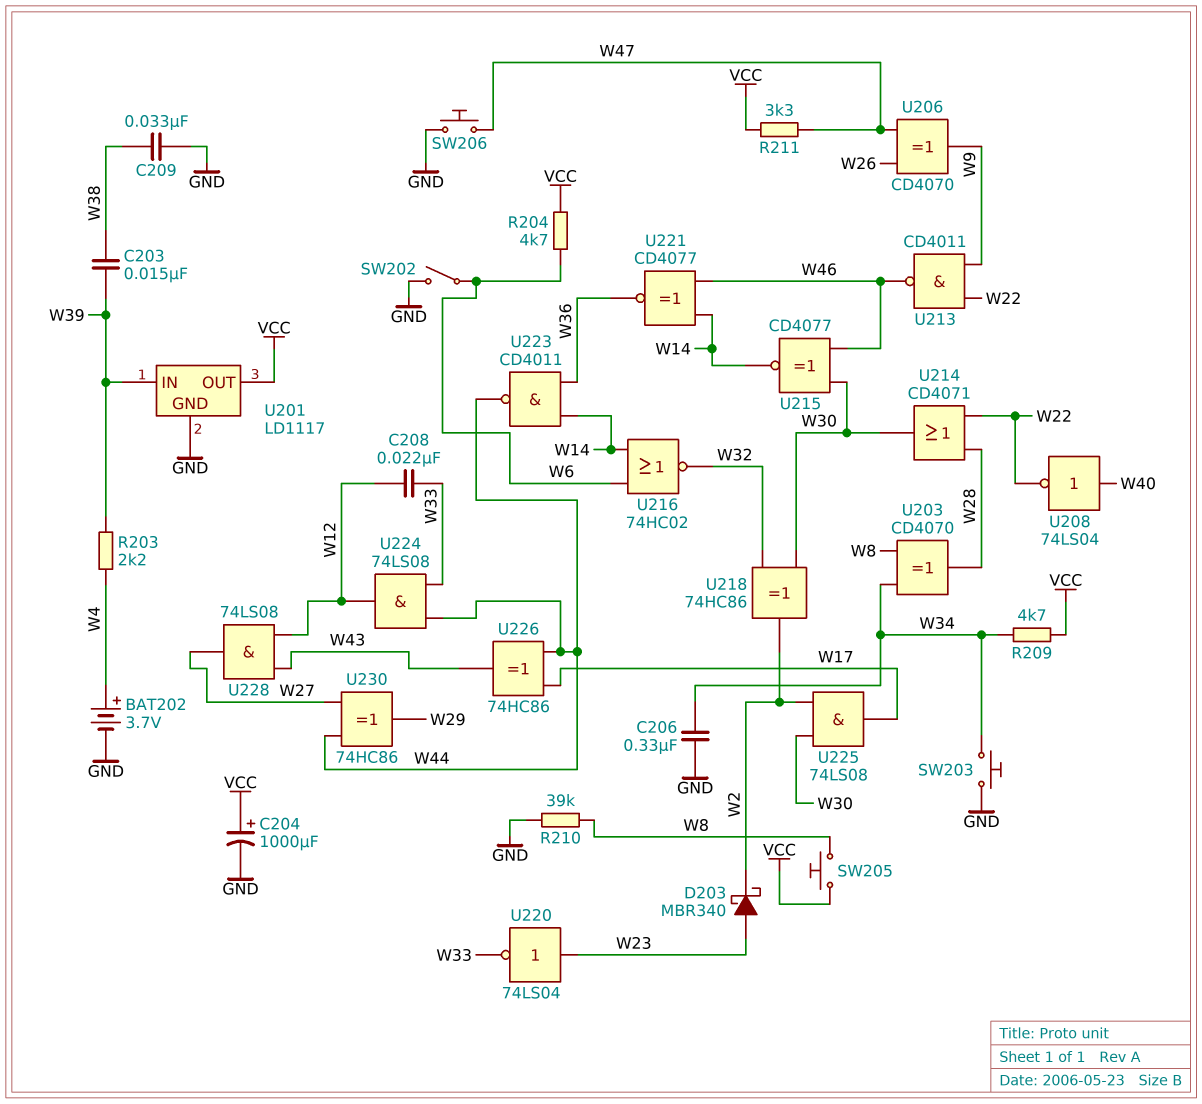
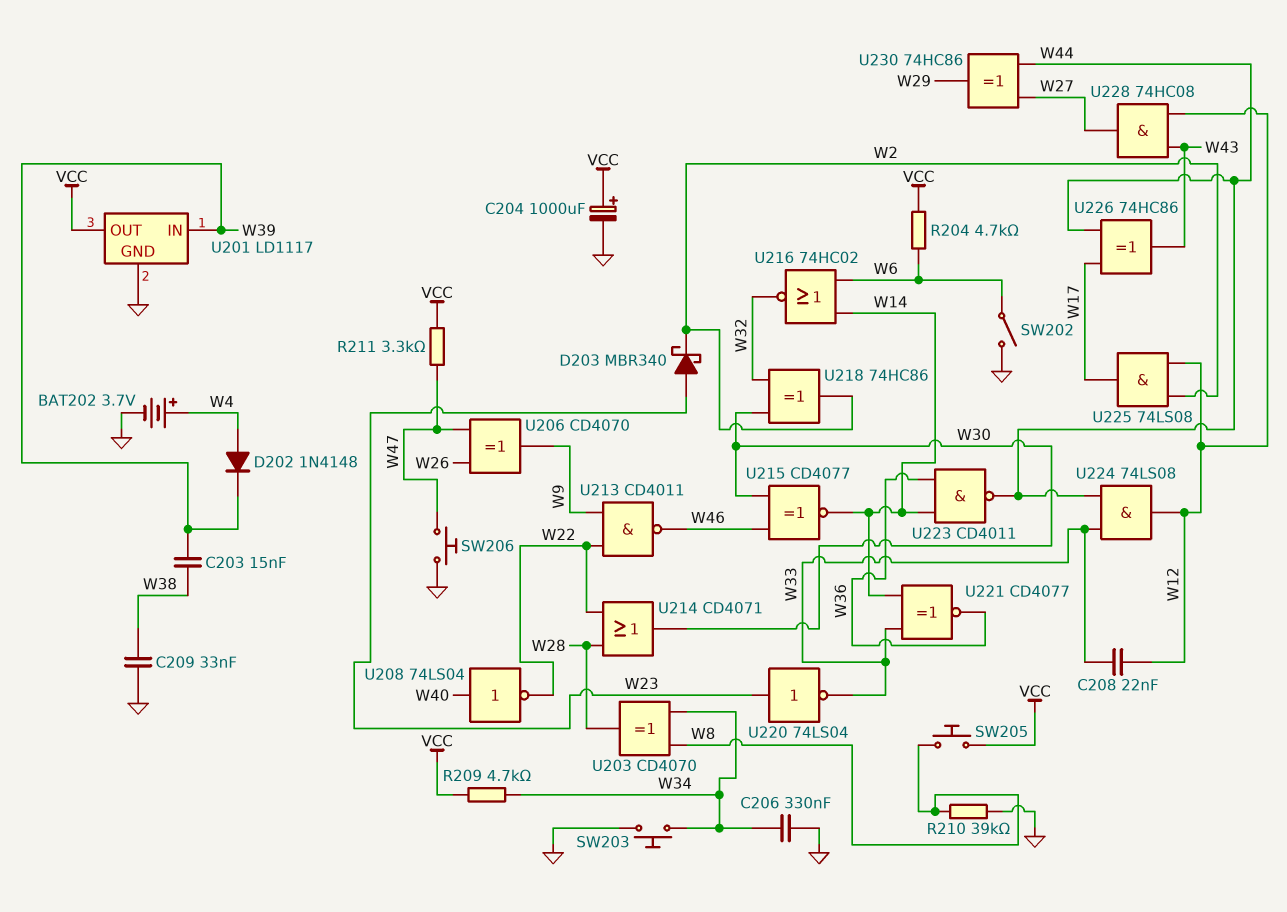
D202: none -> diode 1N4148 (A W4, K W39)
R203: 2.2k (W4, W39) -> none
U221: XNOR CD4077 (in W14, in W46, out W36) -> XNOR CD4077 (in W14, in W33, out W36)
U225: AND 74LS08 (in W2, in W30, out W17) -> AND 74LS08 (in W2, in W12, out W17)
U228: AND 74LS08 (in W12, in W43, out W27) -> AND 74HC08 (in W12, in W43, out W27)

